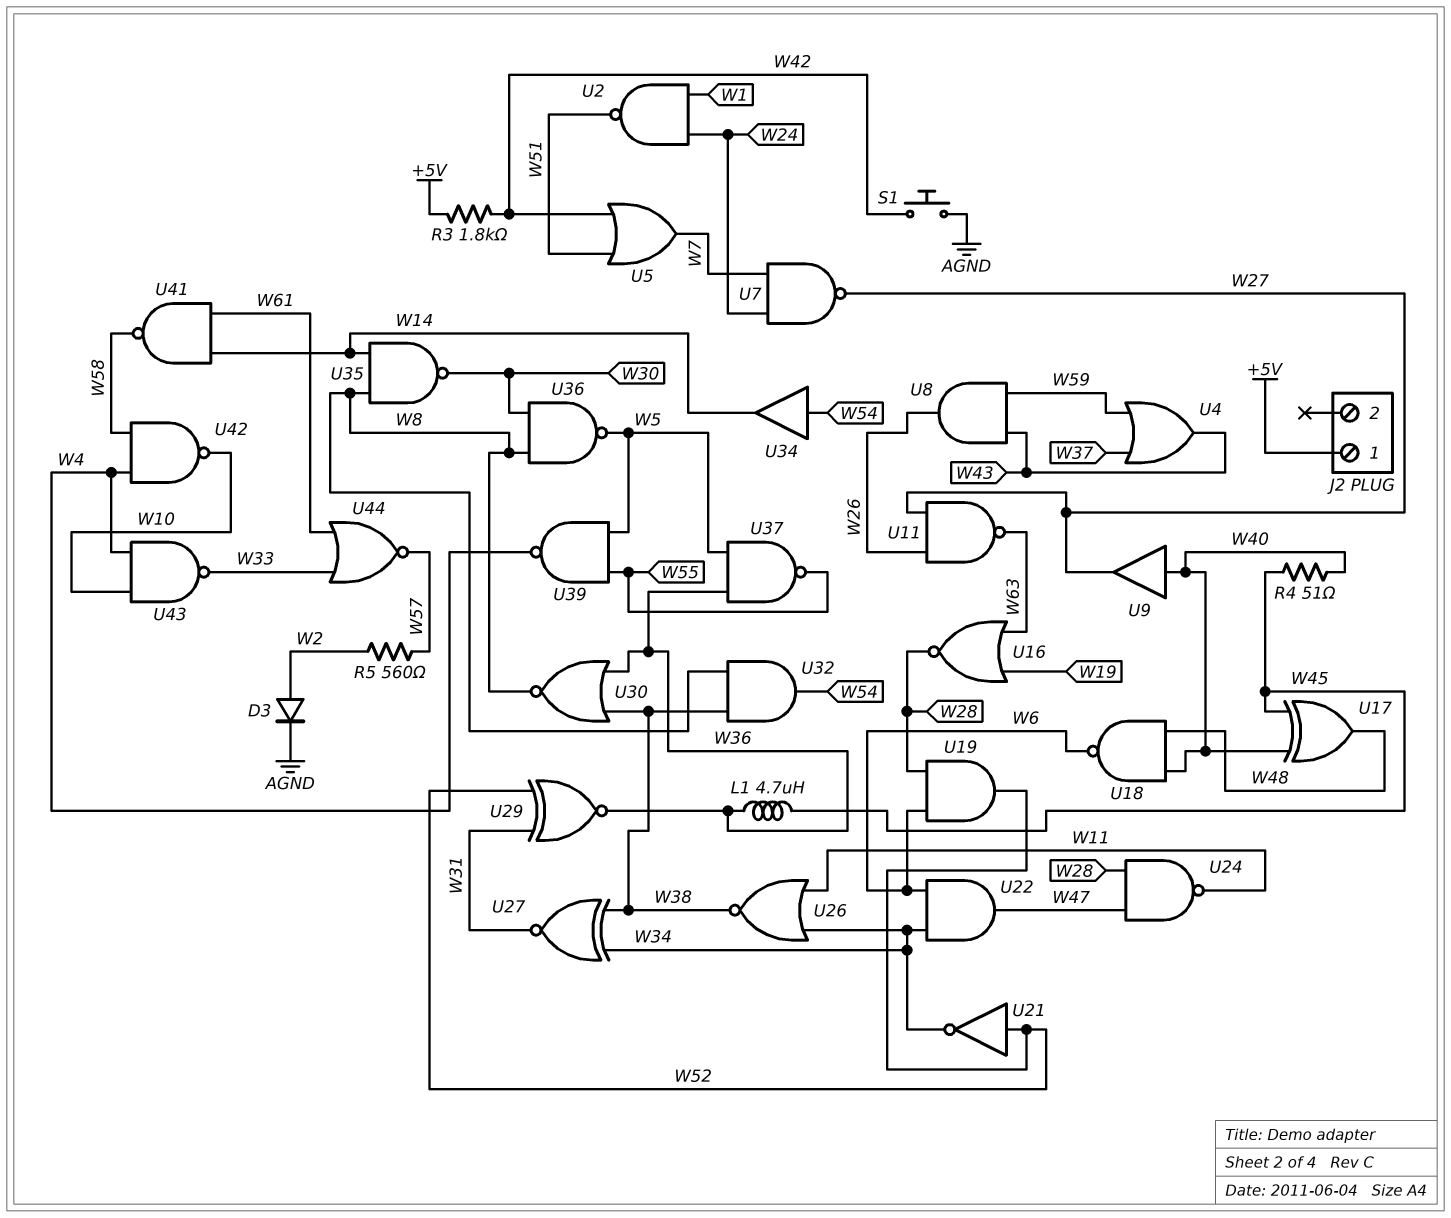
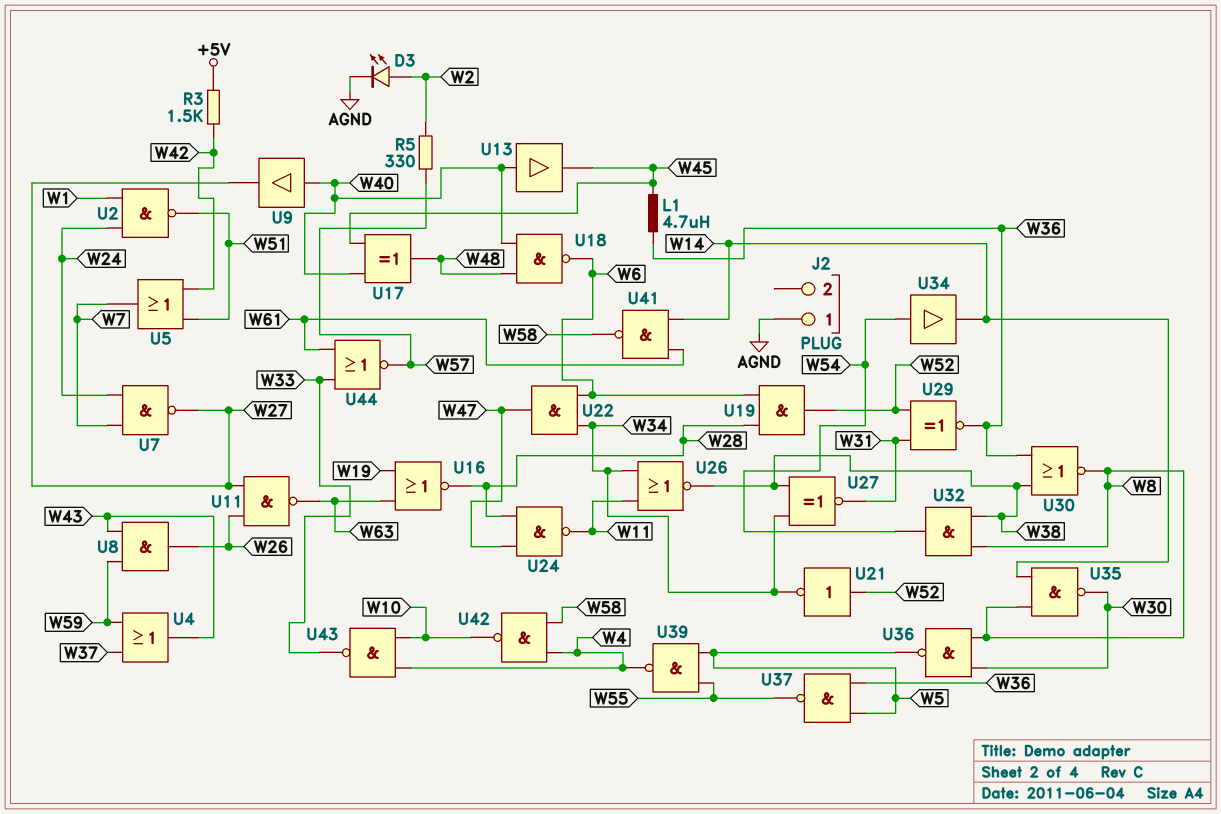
D3: diode (A W2, K AGND) -> LED (A W2, K AGND)
J2 pin 1: +5V -> AGND
R3: 1.8k (+5V, W42) -> 1.5k (+5V, W42)
R4: 51 (W40, W45) -> none
R5: 560 (W2, W57) -> 330 (W2, W57)
S1: button (AGND, W42) -> none
U13: none -> buffer (in W40, out W45)

